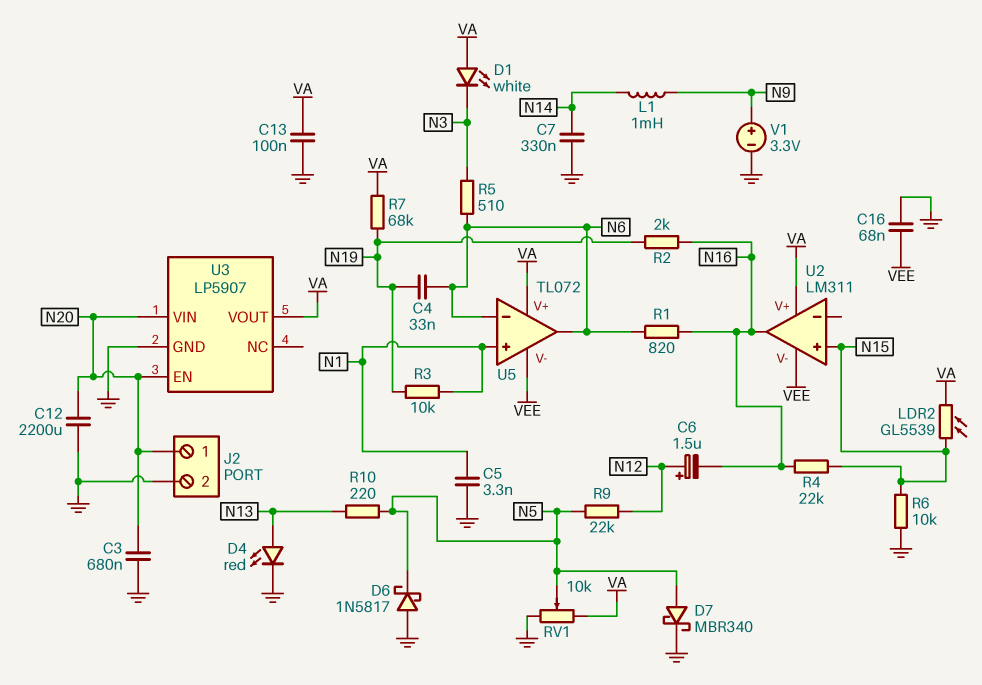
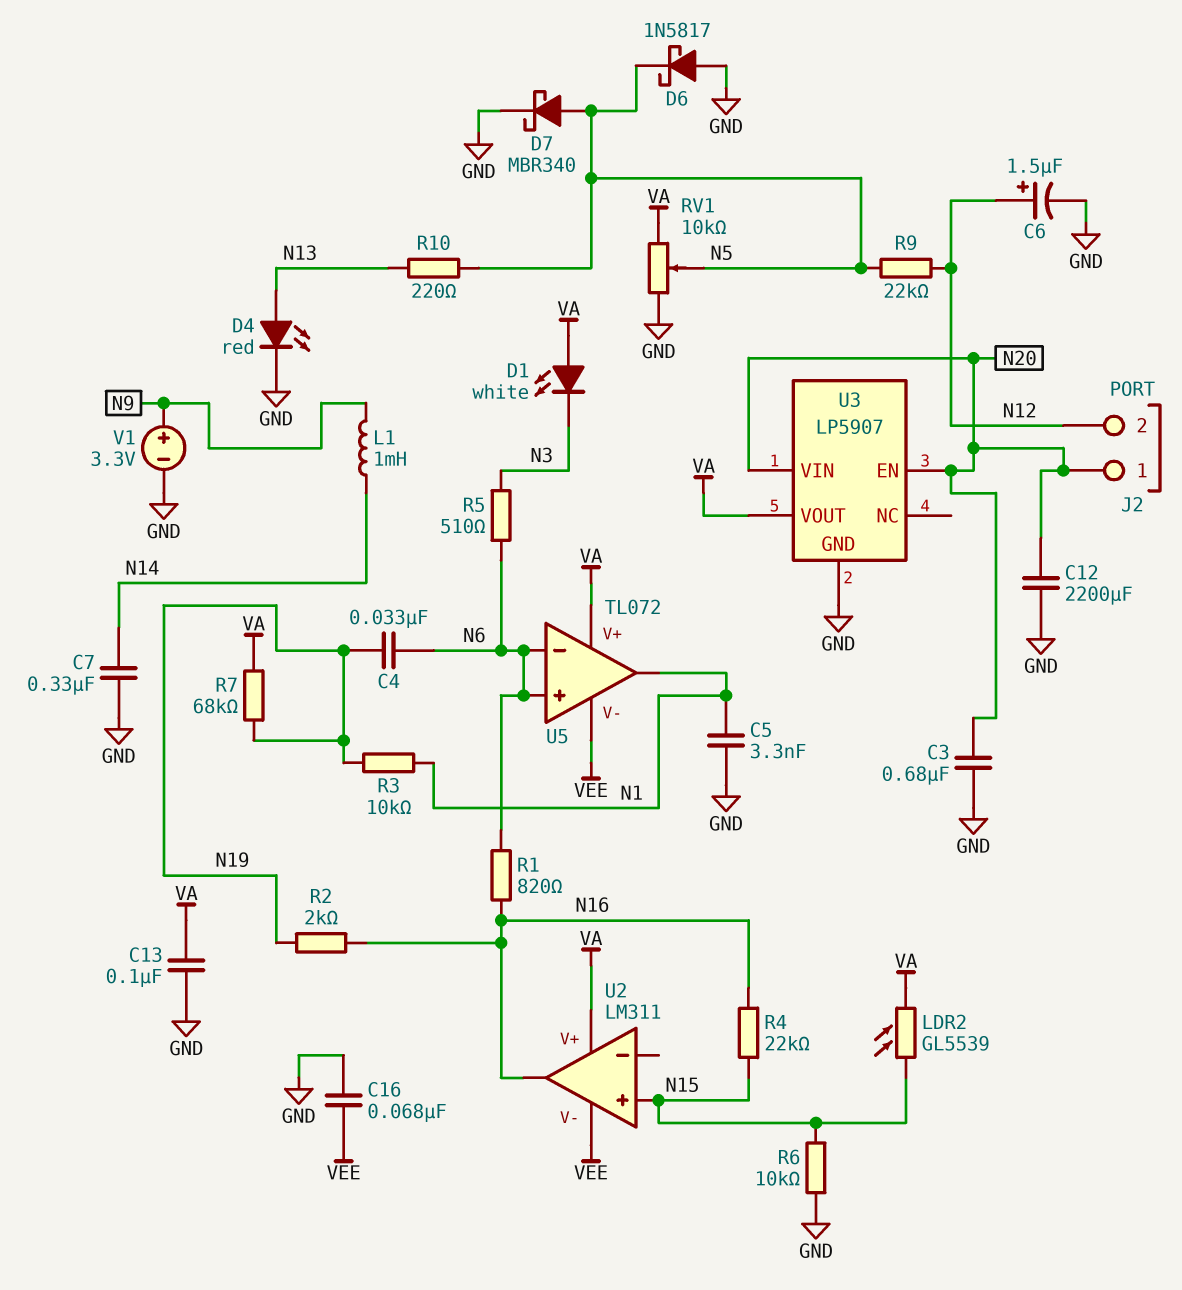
C6: 1.5uF (plus N12, minus N16) -> 1.5uF (plus N12, minus GND)
J2 pin 2: GND -> N12
U5 pin in+: N1 -> N6
U5 pin out: N6 -> N1

